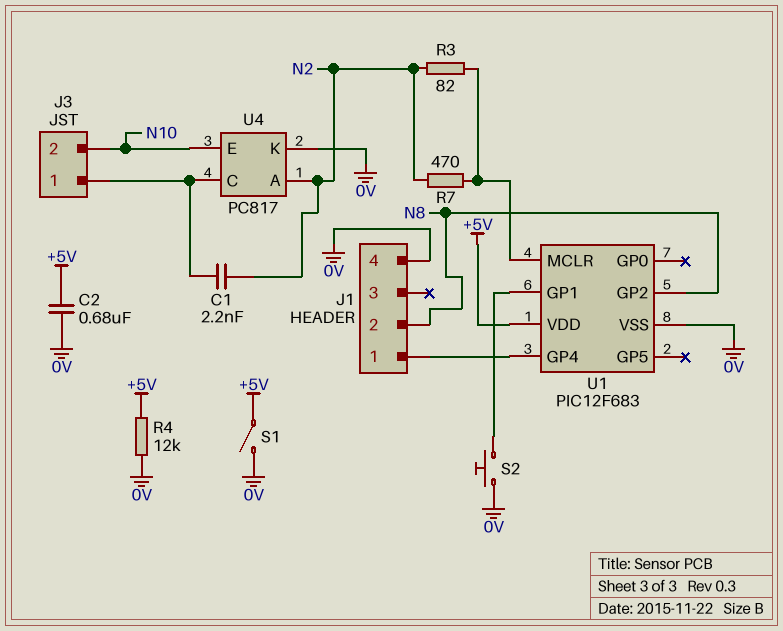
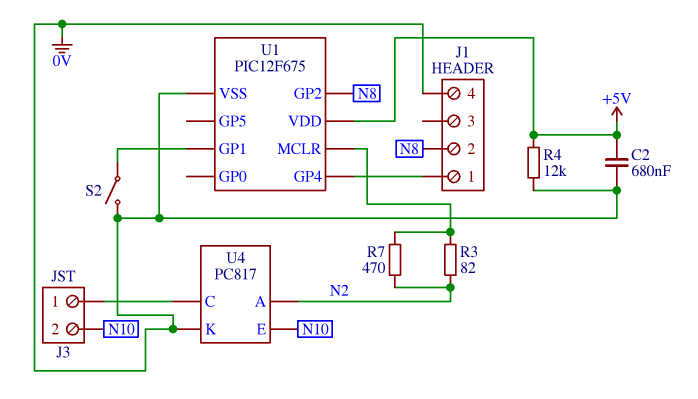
C1: 2.2nF (J3/1, N2) -> none
S1: switch (+5V, 0V) -> none
S2: button (0V, U1/GP1) -> switch (0V, U1/GP1)
U1: PIC12F683 -> PIC12F675

